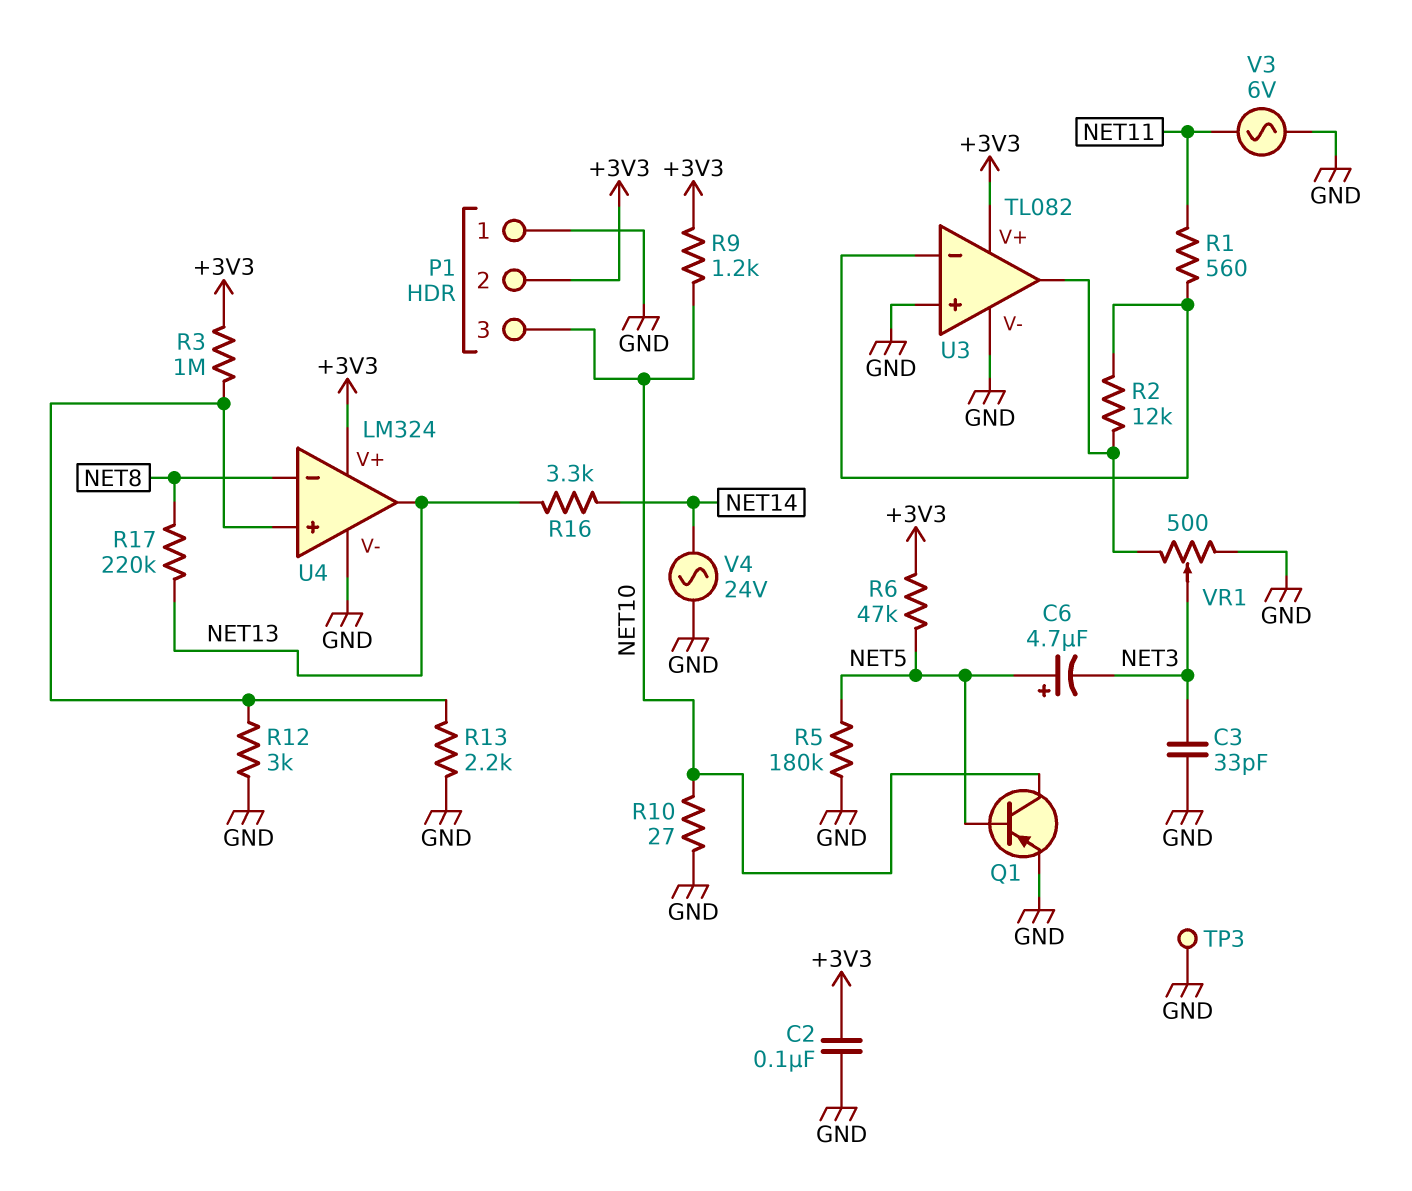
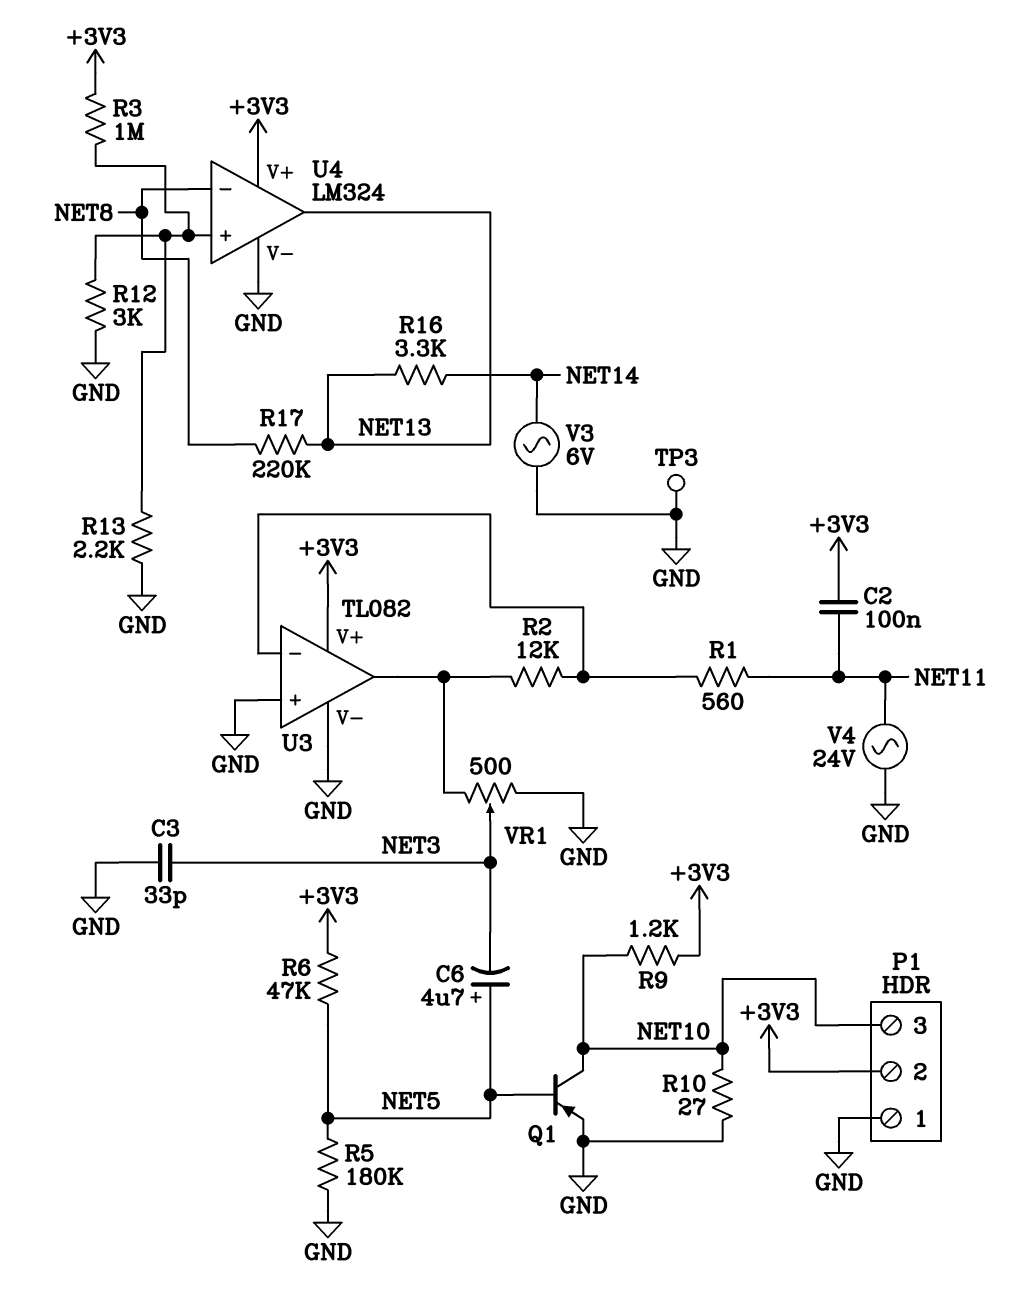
C2: 100nF (+3V3, GND) -> 100nF (+3V3, NET11)
V3: AC 6V (GND, NET11) -> AC 6V (GND, NET14)
V4: AC 24V (GND, NET14) -> AC 24V (GND, NET11)

